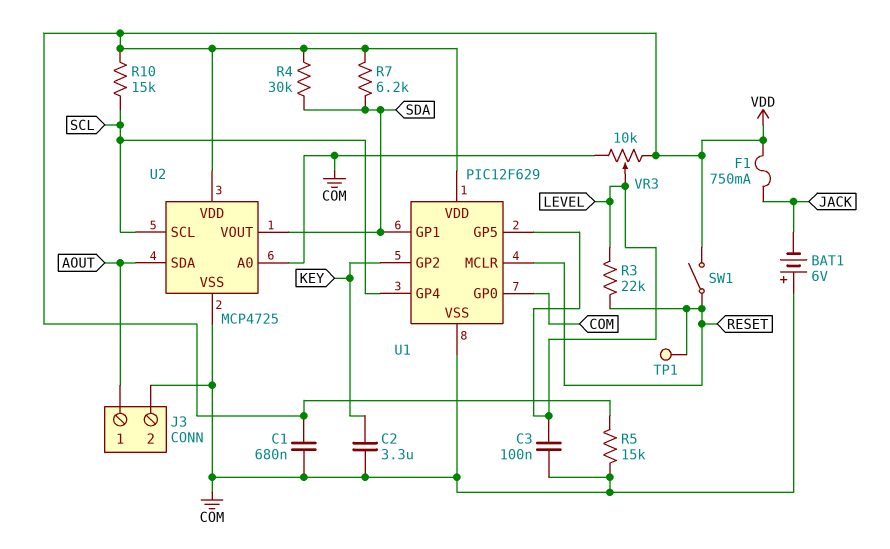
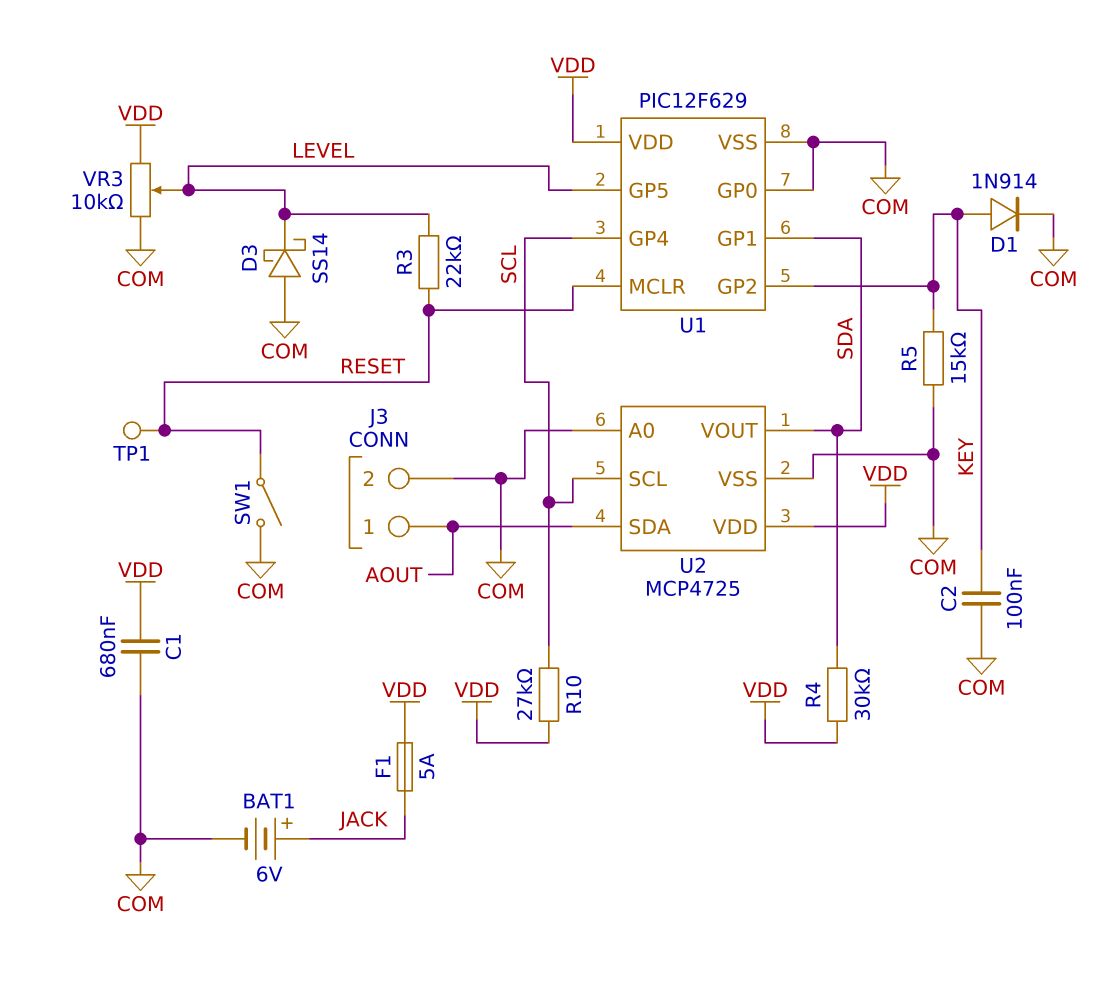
BAT1: 6V (plus COM, minus JACK) -> 6V (plus JACK, minus COM)
C2: 3.3uF (COM, KEY) -> 100nF (COM, KEY)
C3: 100nF (COM, LEVEL) -> none
D1: none -> diode 1N914 (A KEY, K COM)
D3: none -> schottky SS14 (A COM, K LEVEL)
F1: 750mA (JACK, VDD) -> 5A (JACK, VDD)
R5: 15k (COM, VDD) -> 15k (COM, KEY)
R7: 6.2k (SDA, VDD) -> none
R10: 15k (SCL, VDD) -> 27k (SCL, VDD)
SW1: switch (RESET, VDD) -> switch (COM, RESET)

